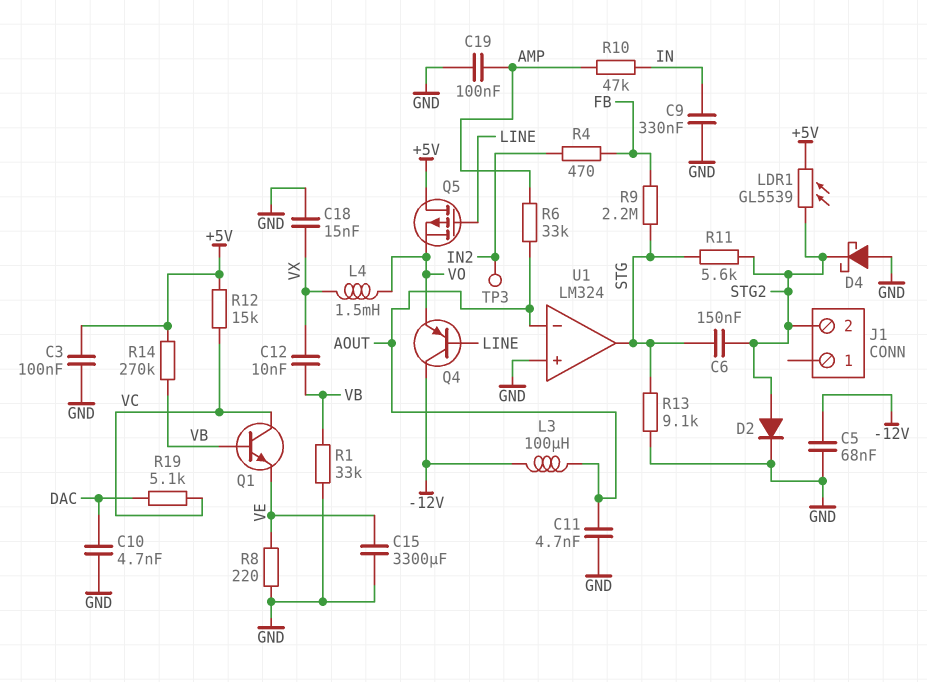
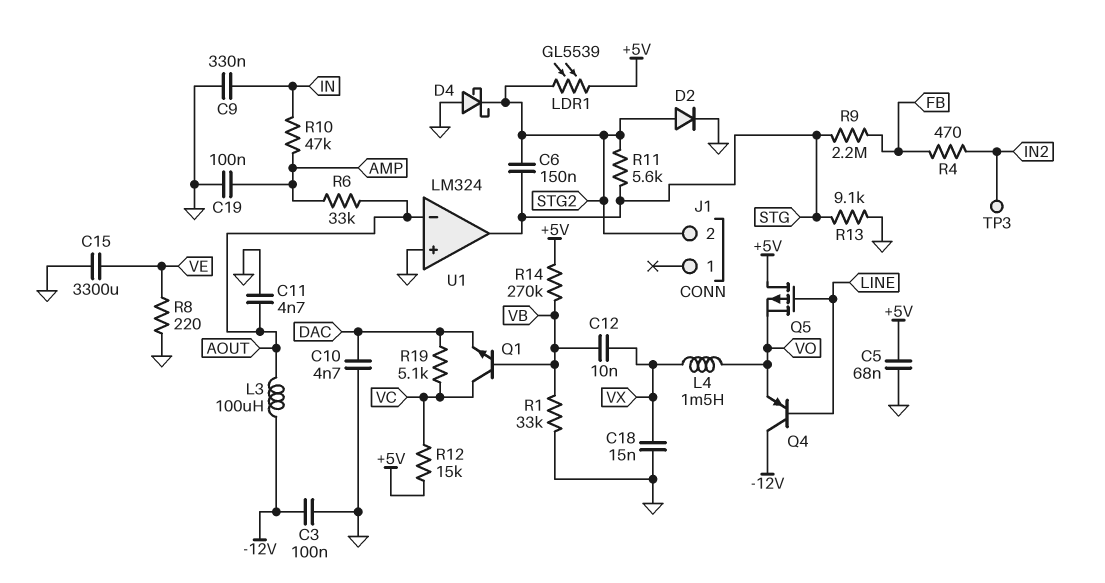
C3: 100nF (+5V, GND) -> 100nF (-12V, GND)
C5: 68nF (-12V, GND) -> 68nF (+5V, GND)
Q1: NPN (B VB, C VC, E VE) -> NPN (B VB, C VC, E DAC)

